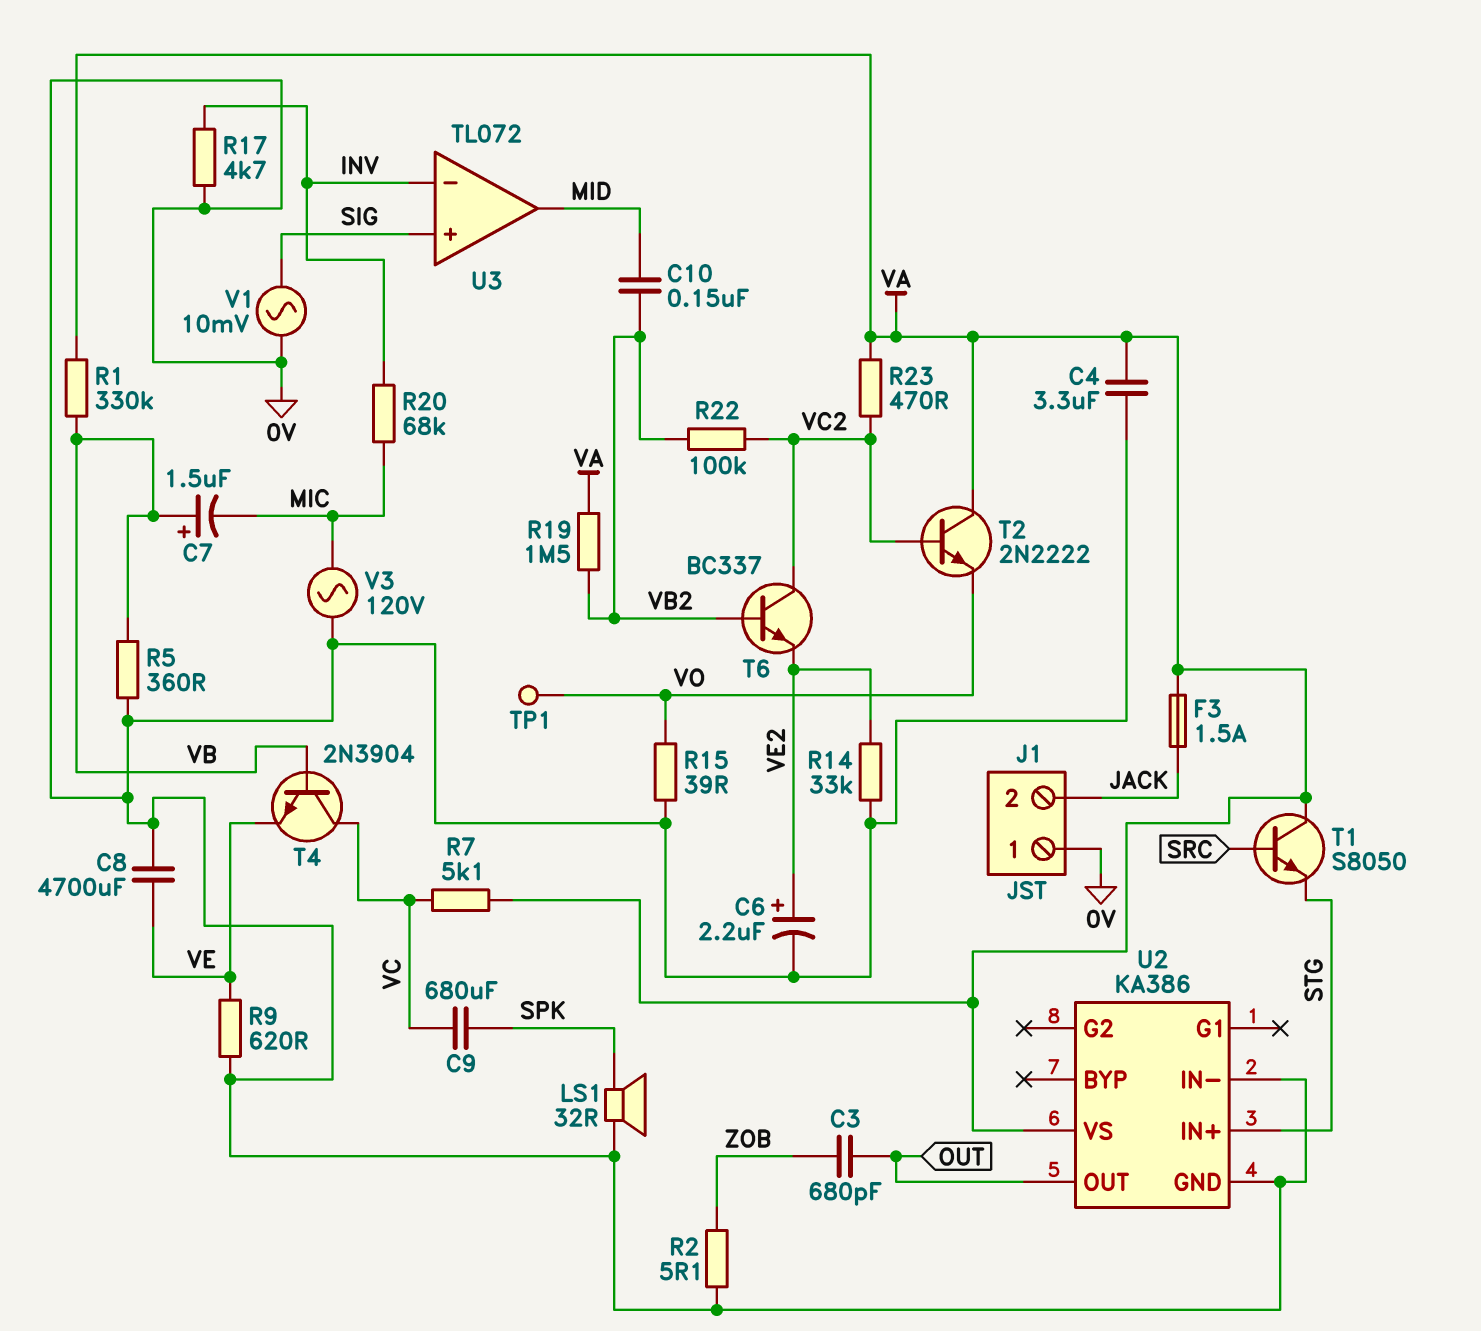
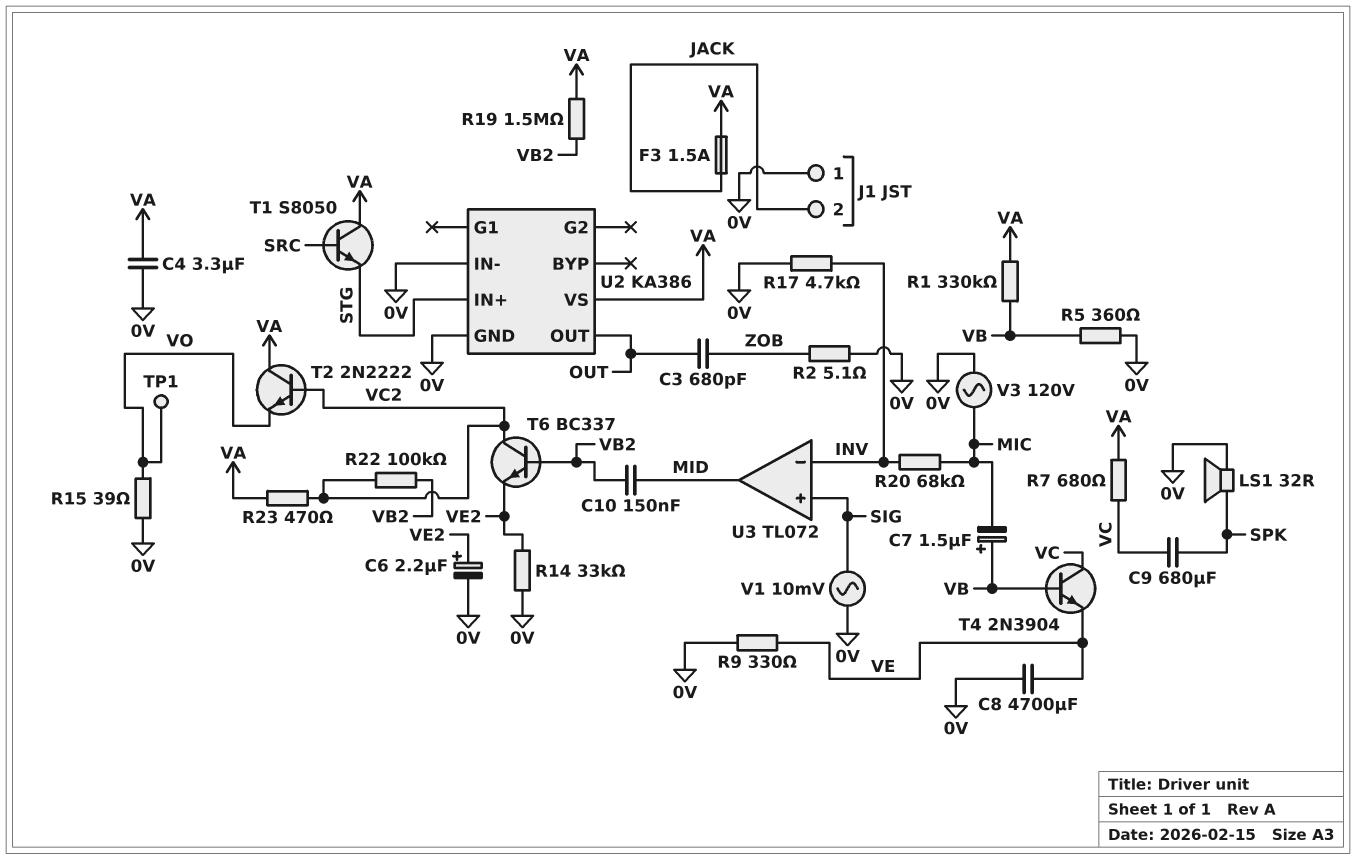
R7: 5.1k (VA, VC) -> 680 (VA, VC)
R9: 620 (0V, VE) -> 330 (0V, VE)

